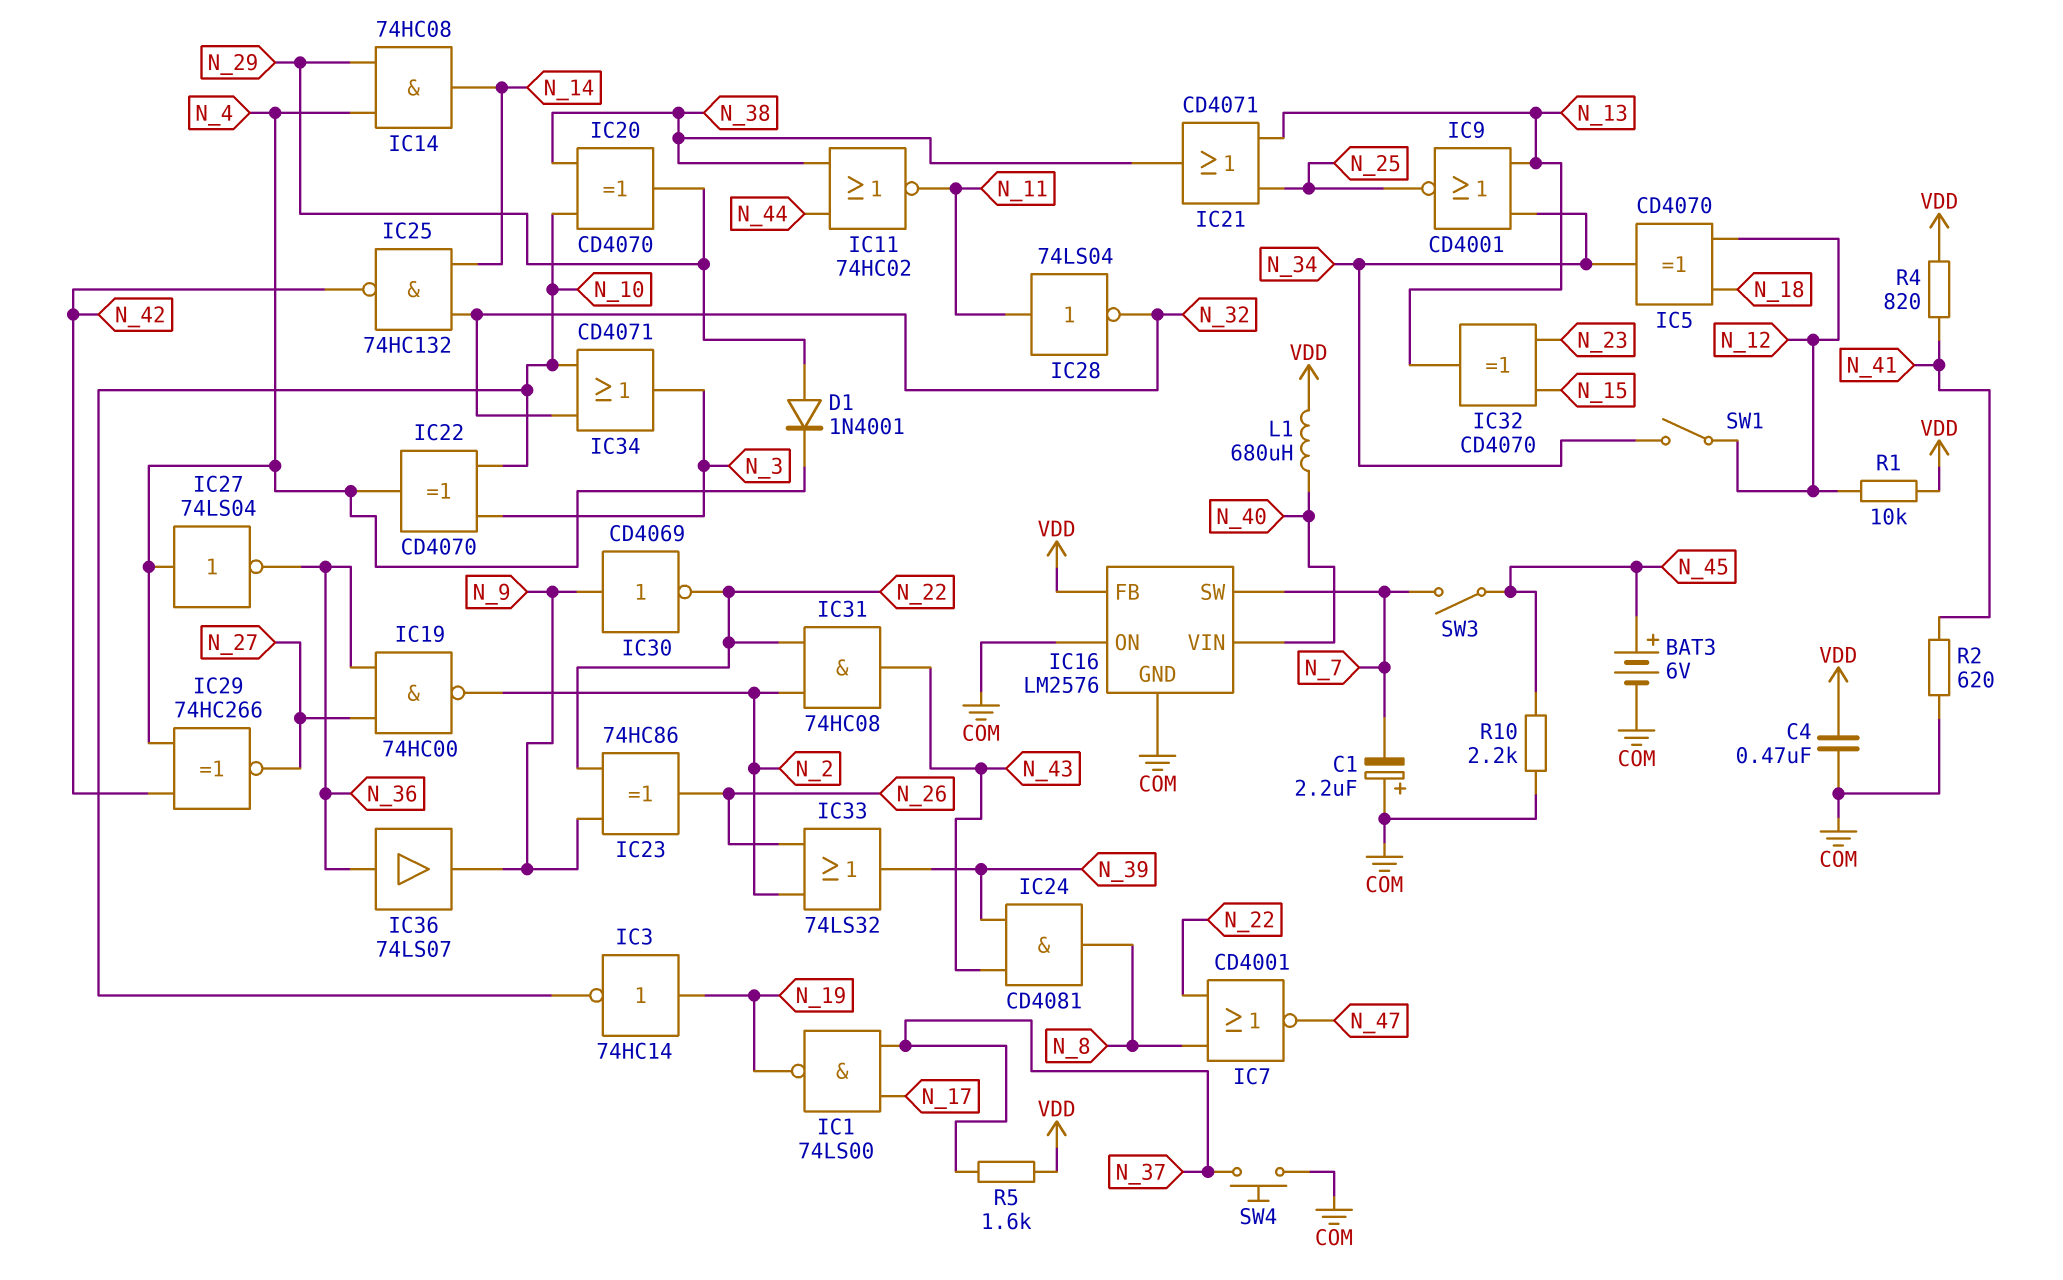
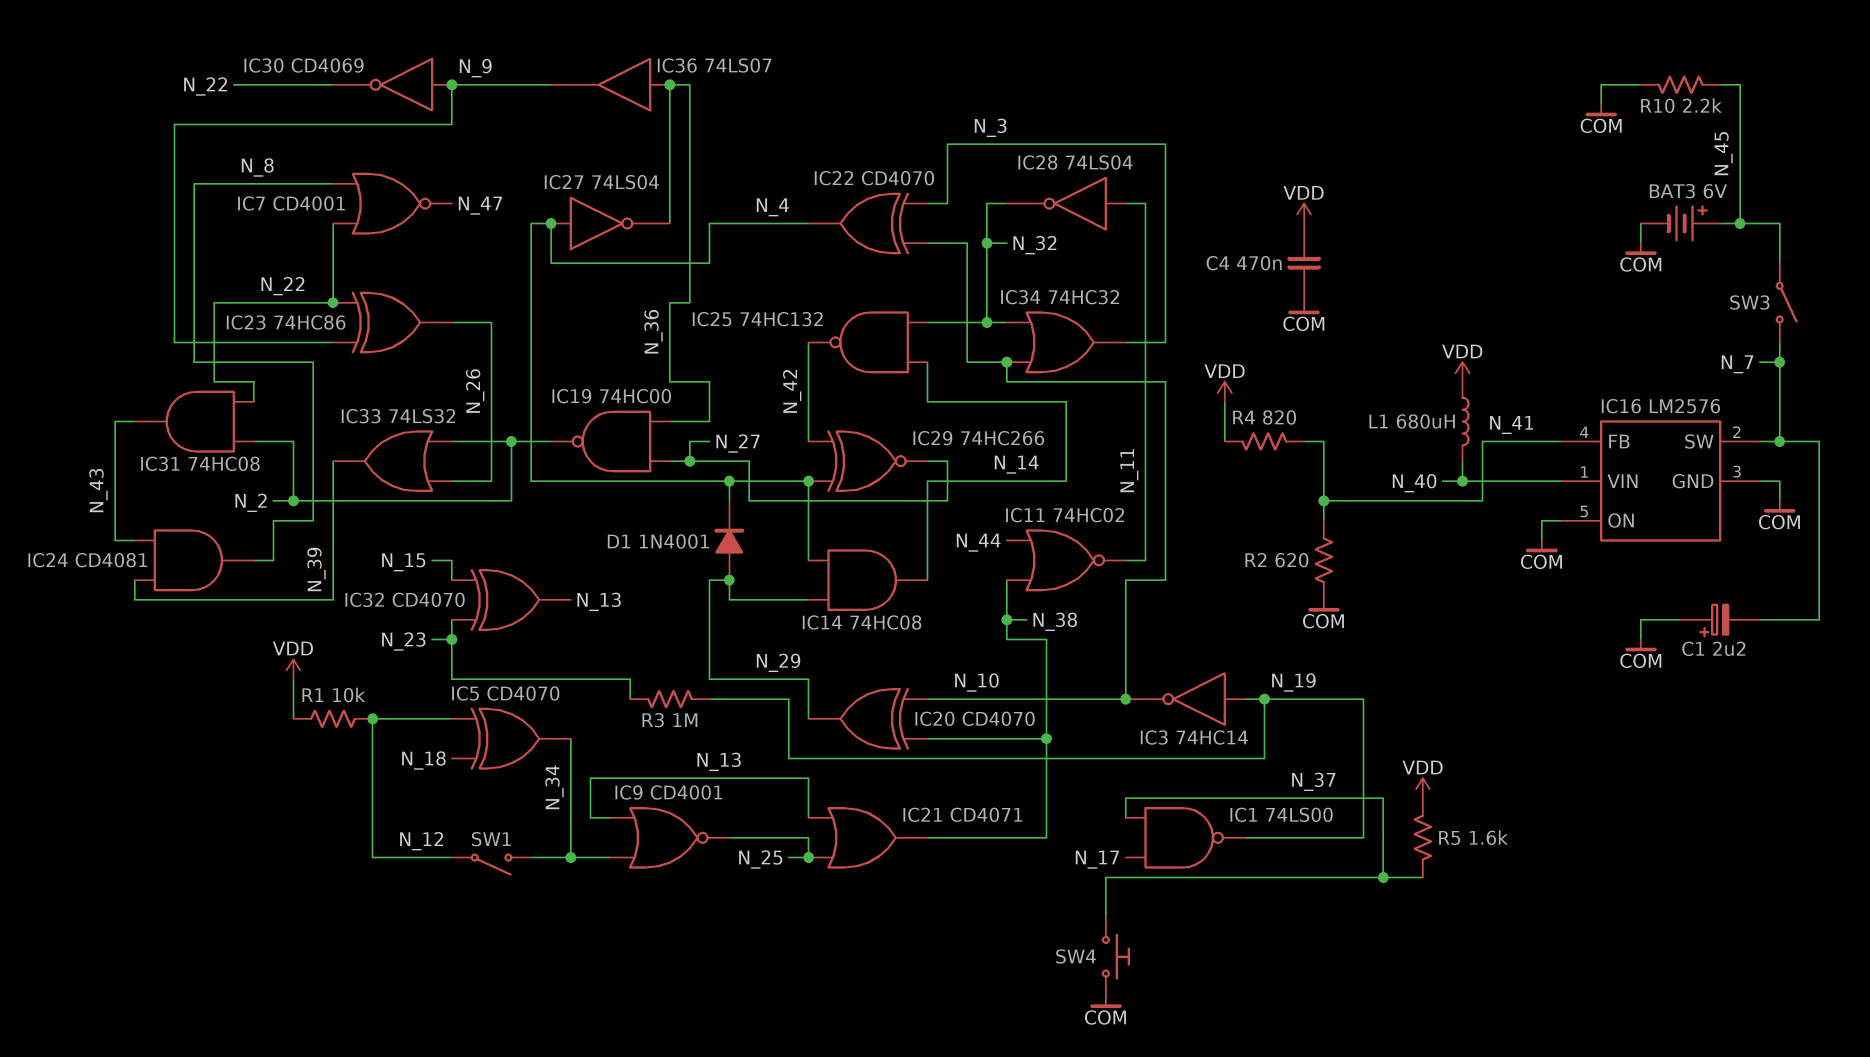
IC16 pin FB: VDD -> N_41
IC34: OR CD4071 (in N_10, in N_32, out N_3) -> OR 74HC32 (in N_10, in N_32, out N_3)
R3: none -> 1M (N_19, N_23)

